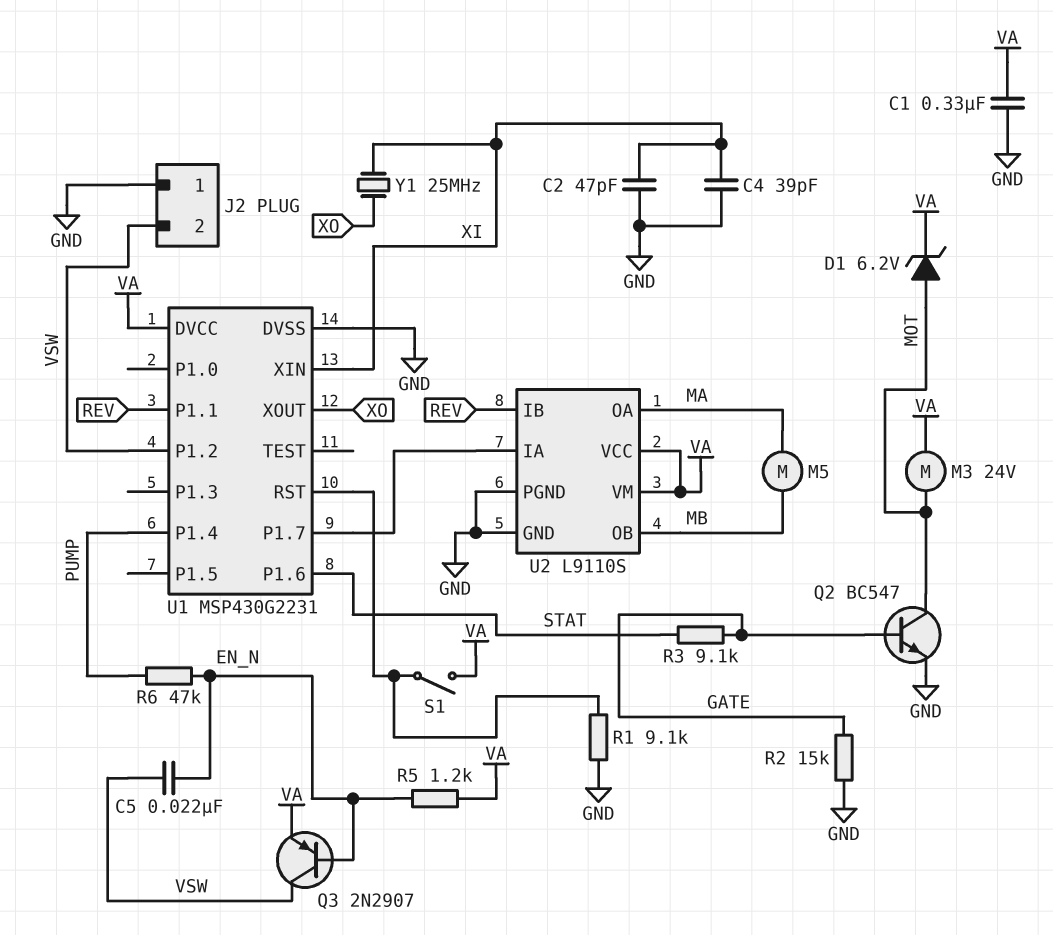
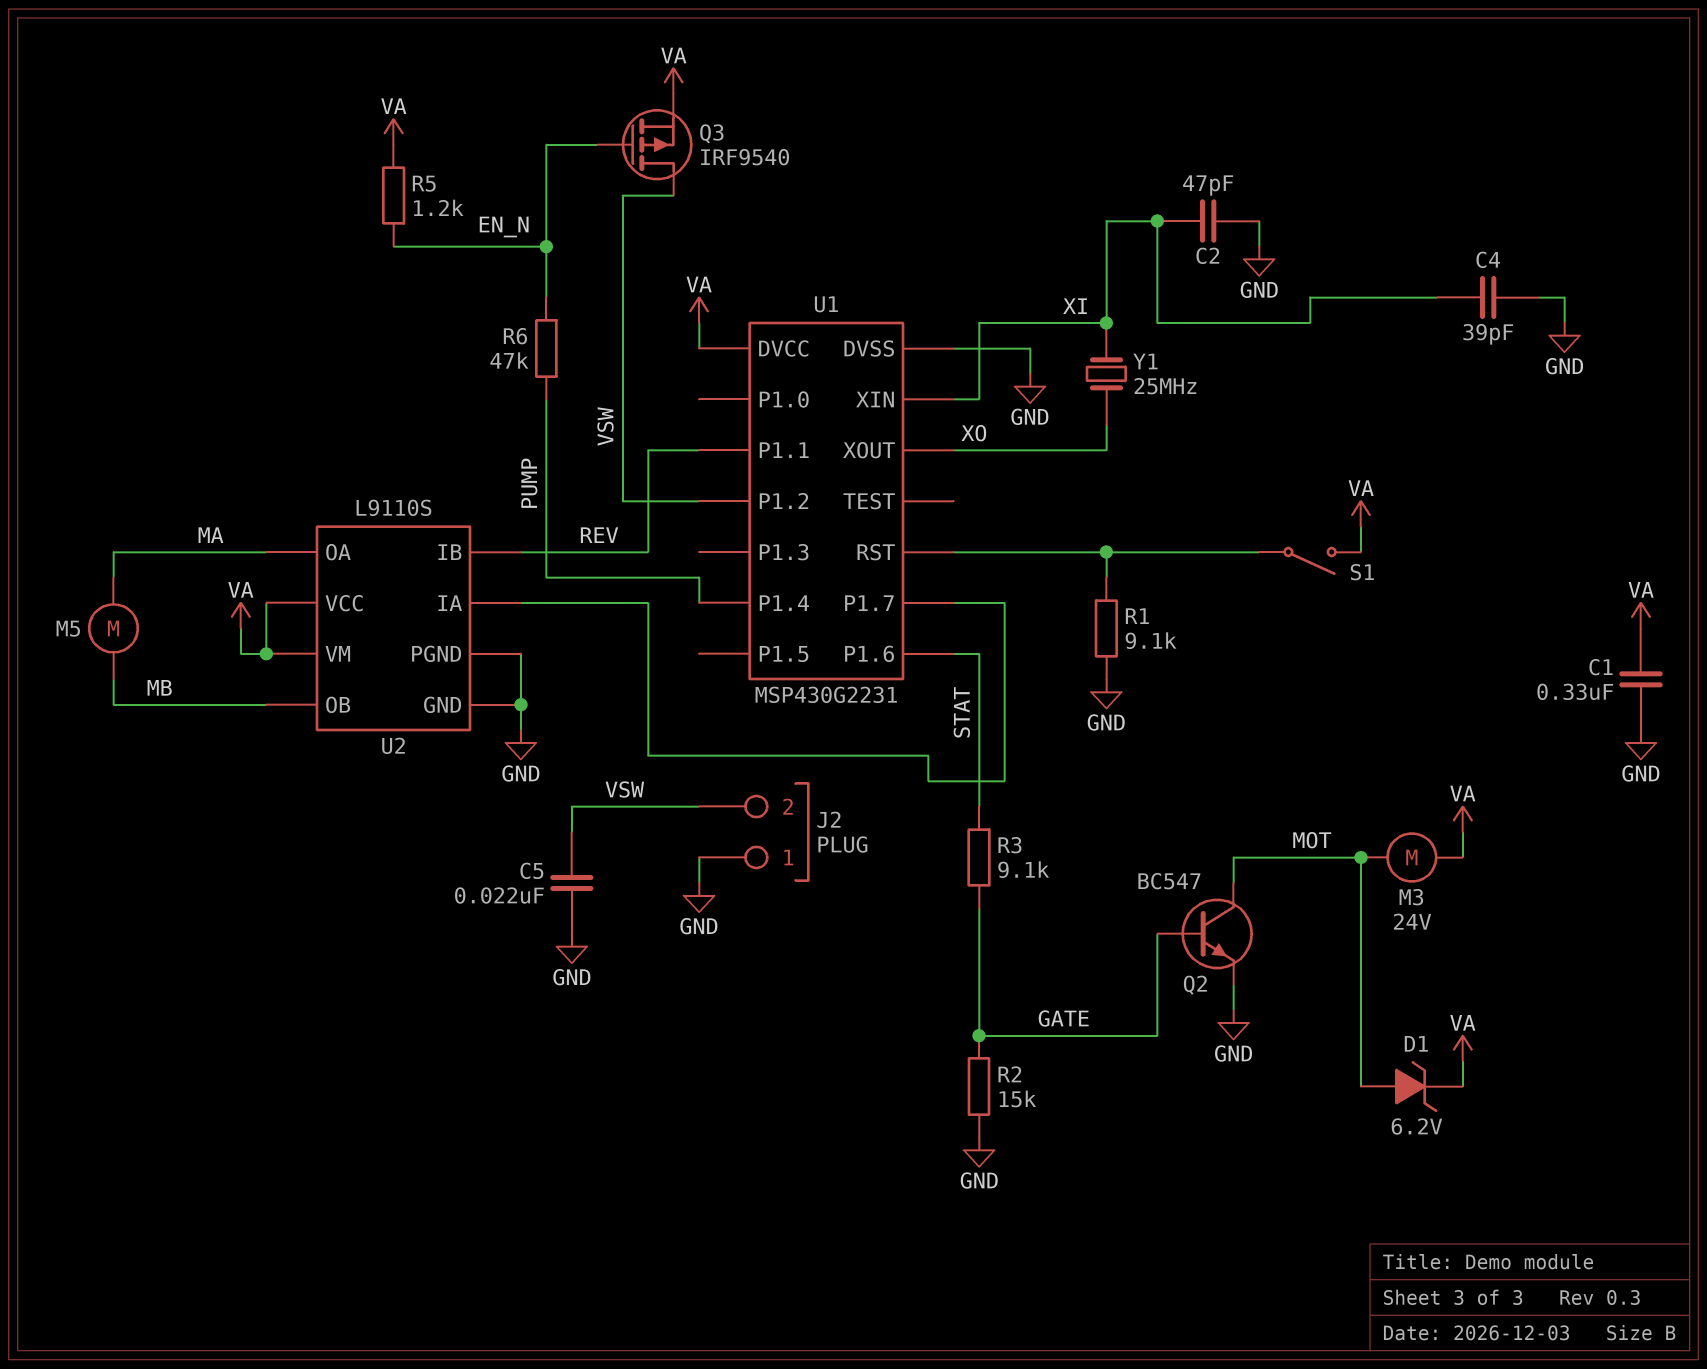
C5: 22nF (EN_N, VSW) -> 22nF (GND, VSW)
Q3: PNP 2N2907 (B EN_N, C VSW, E VA) -> PMOS IRF9540 (G EN_N, D VSW, S VA)

